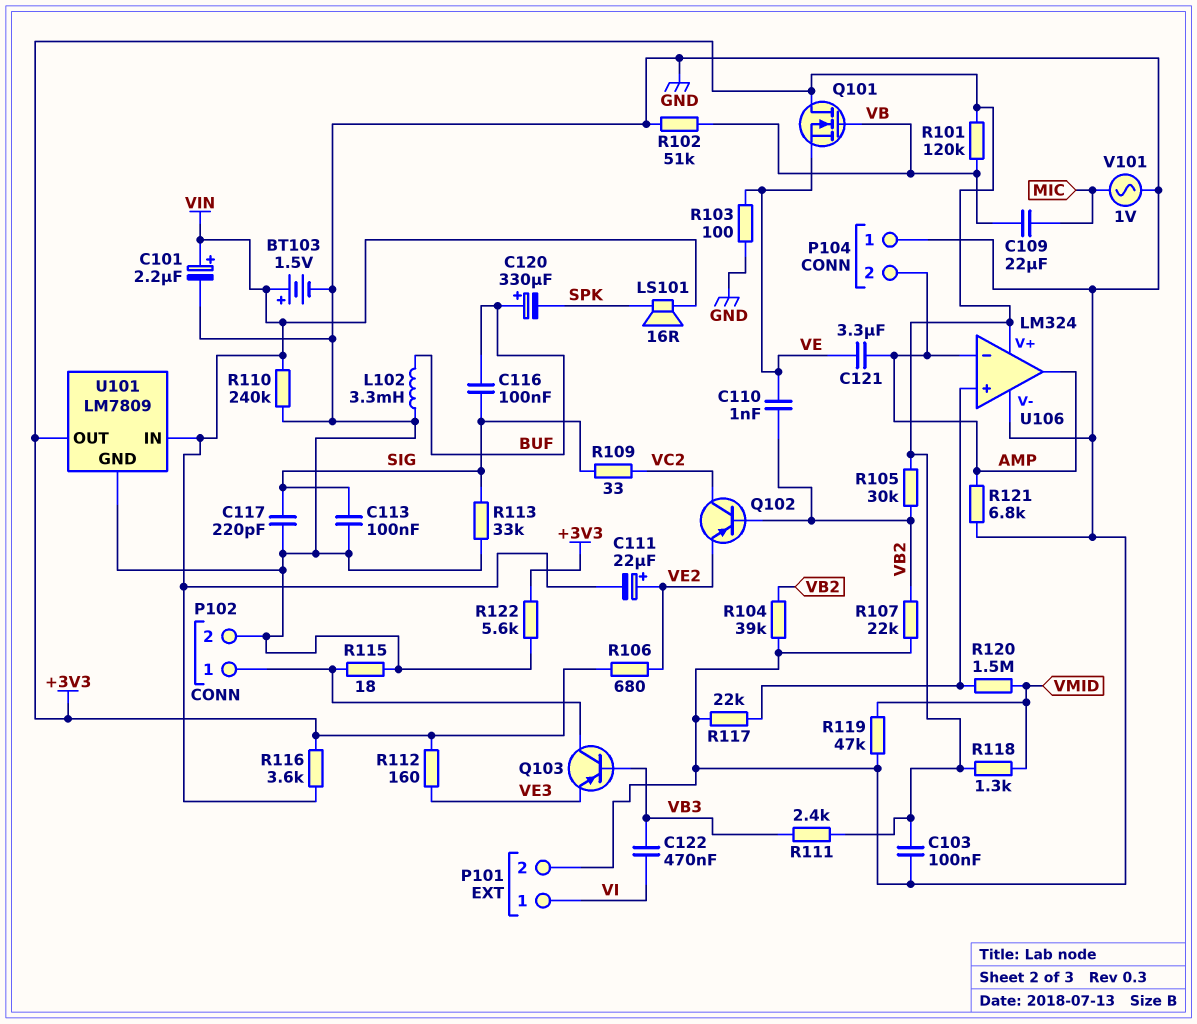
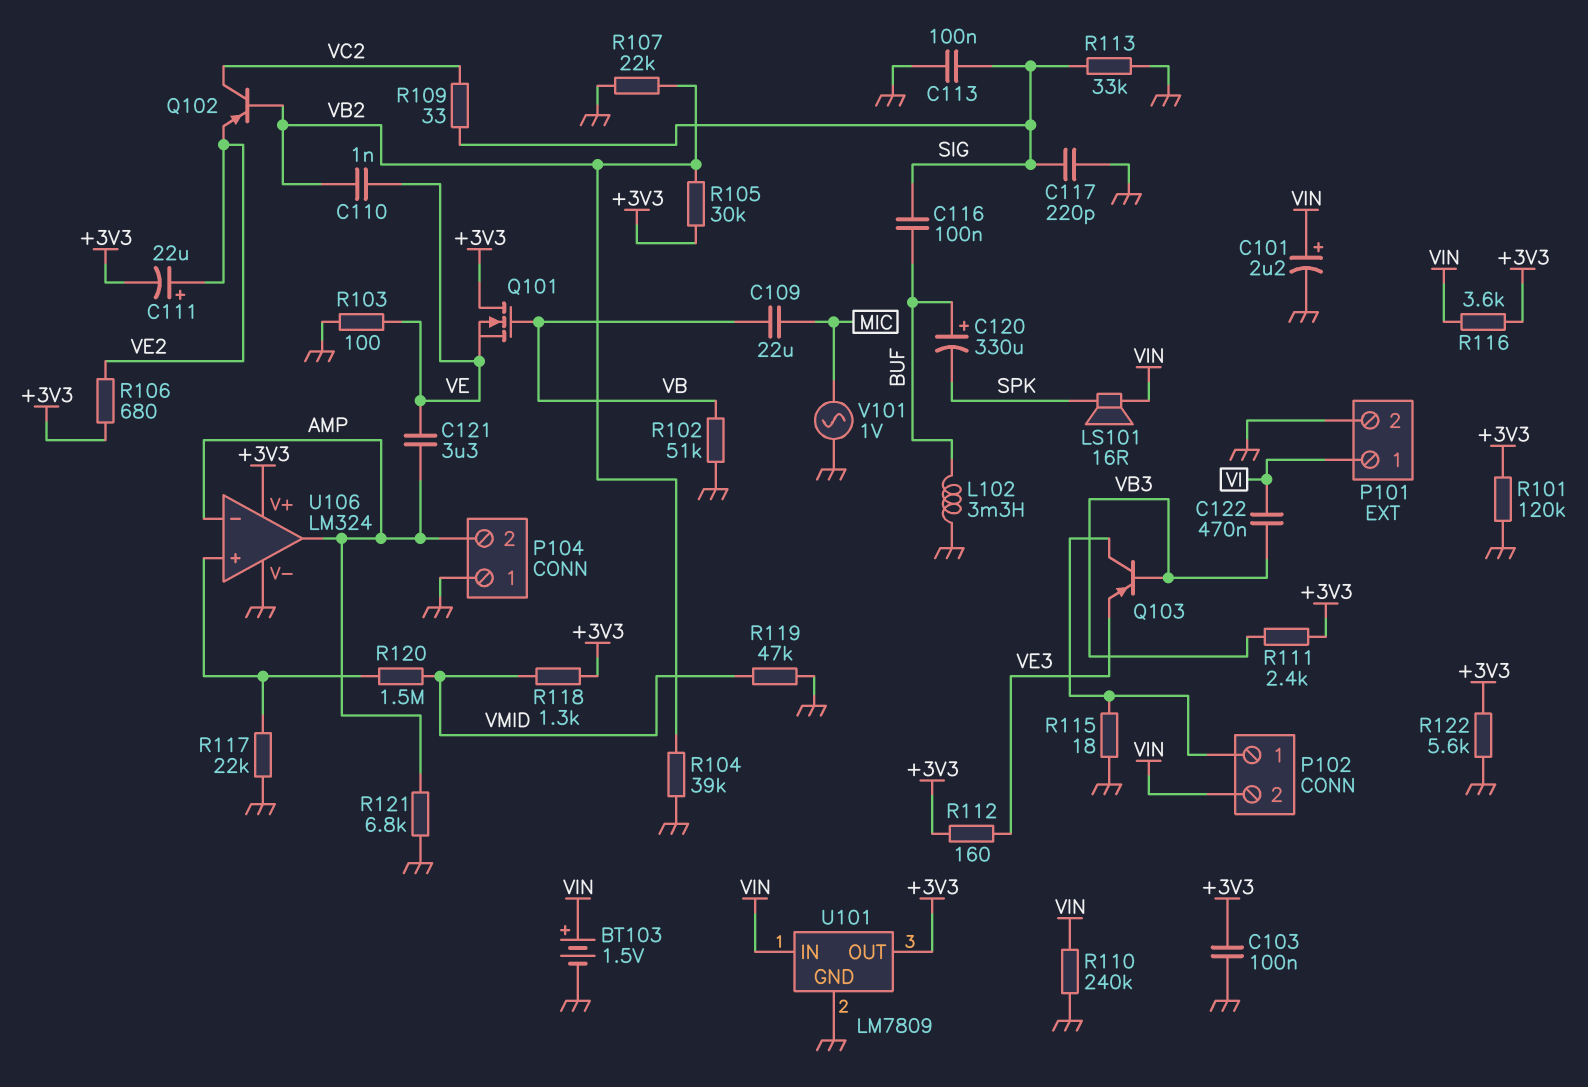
C111: 22uF (plus VE2, minus VIN) -> 22uF (plus VE2, minus +3V3)
P102 pin 2: GND -> VIN
R101: 120k (+3V3, VB) -> 120k (+3V3, GND)

